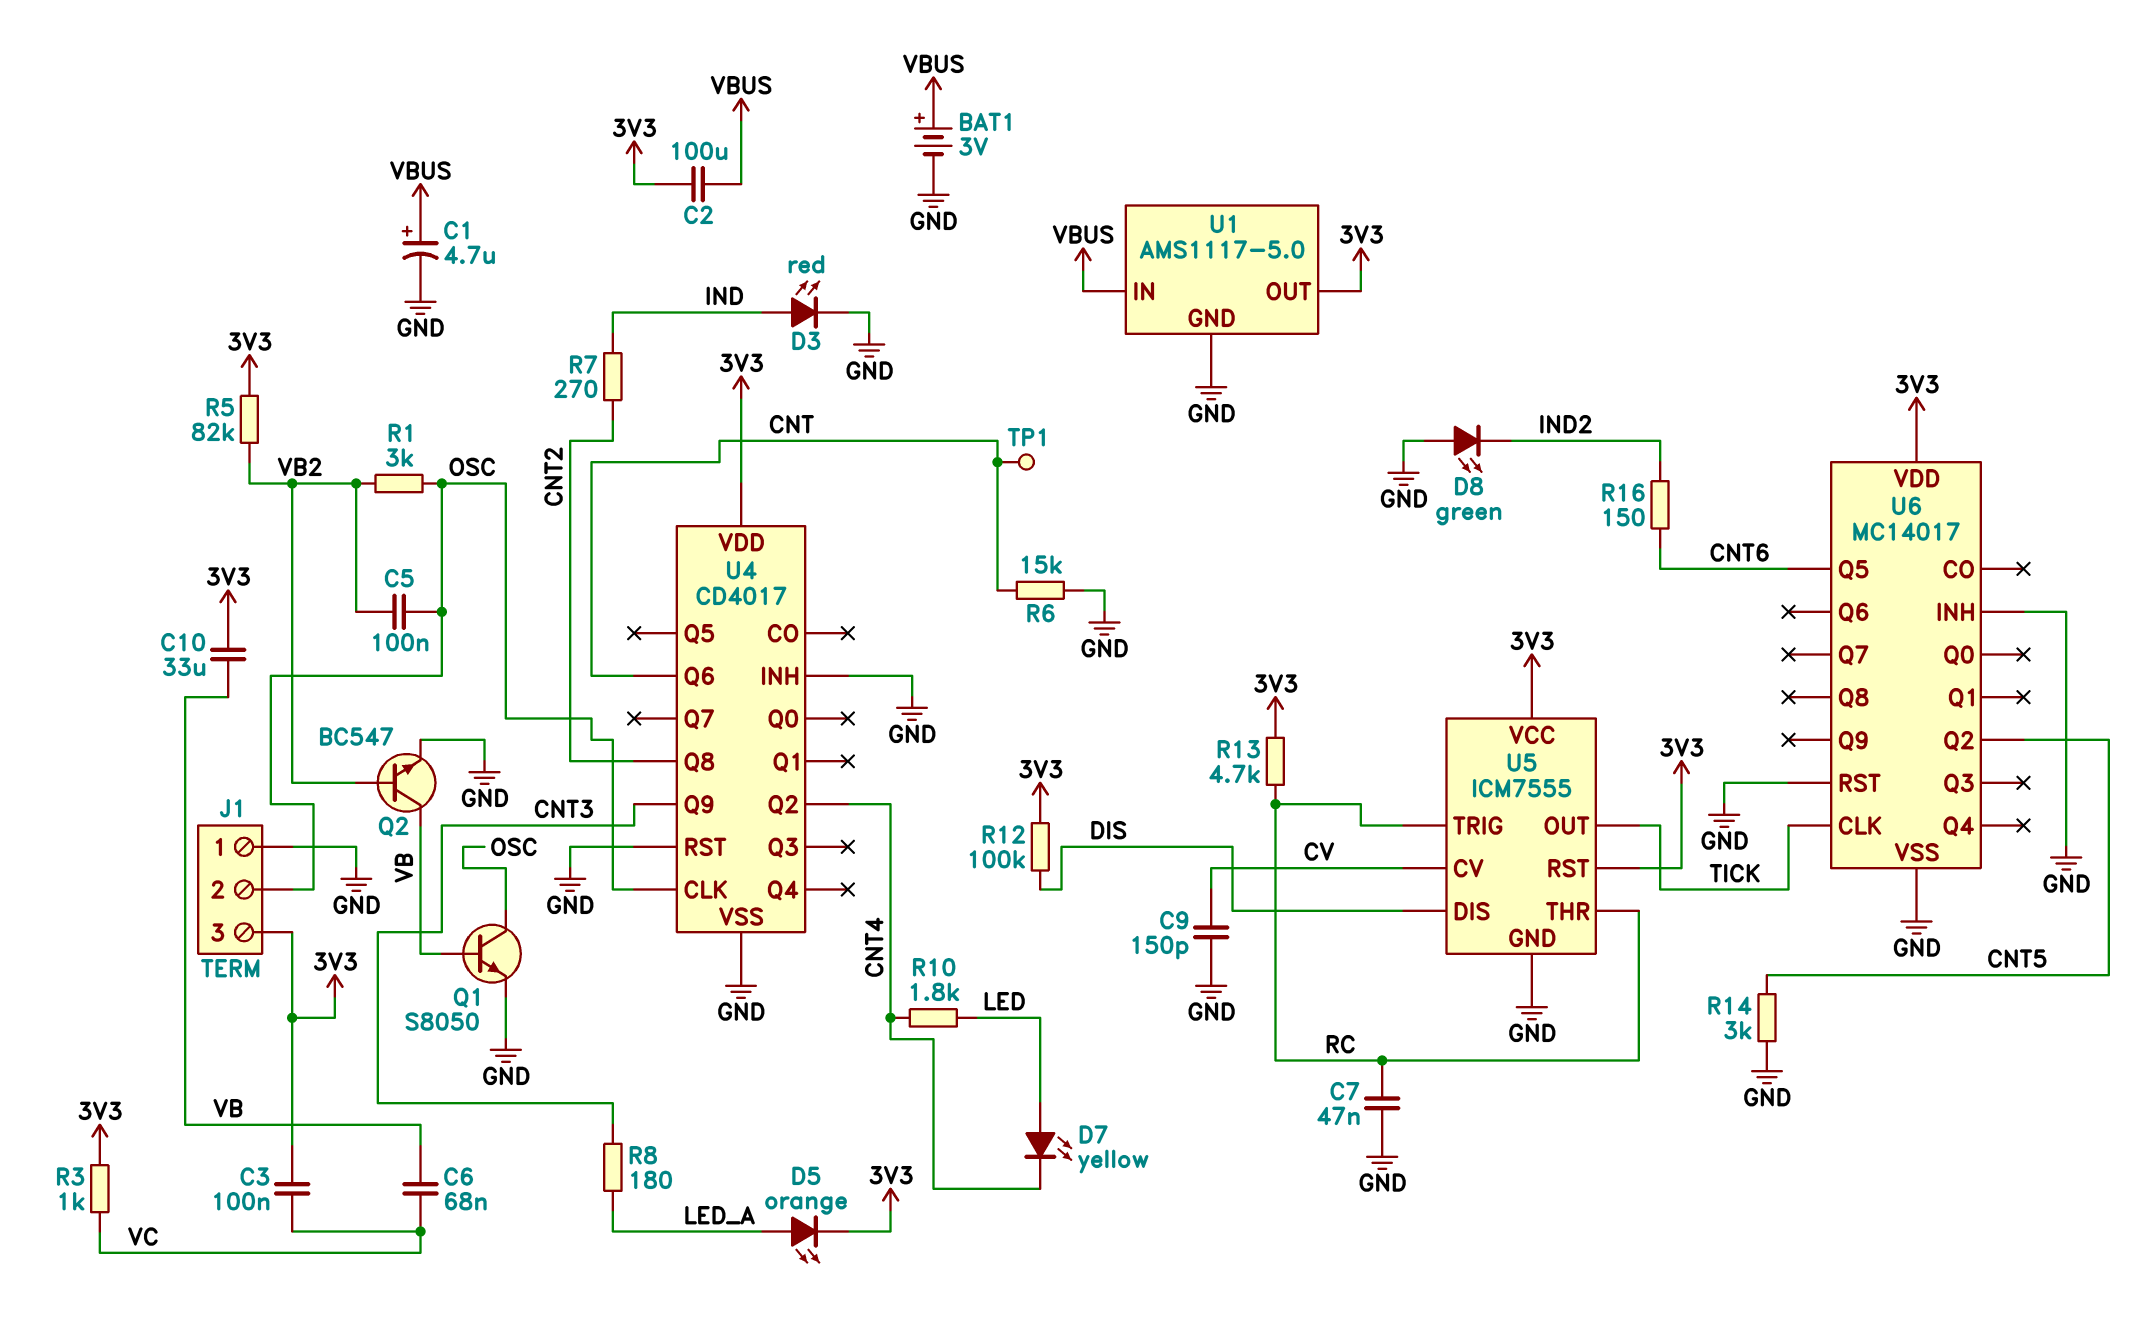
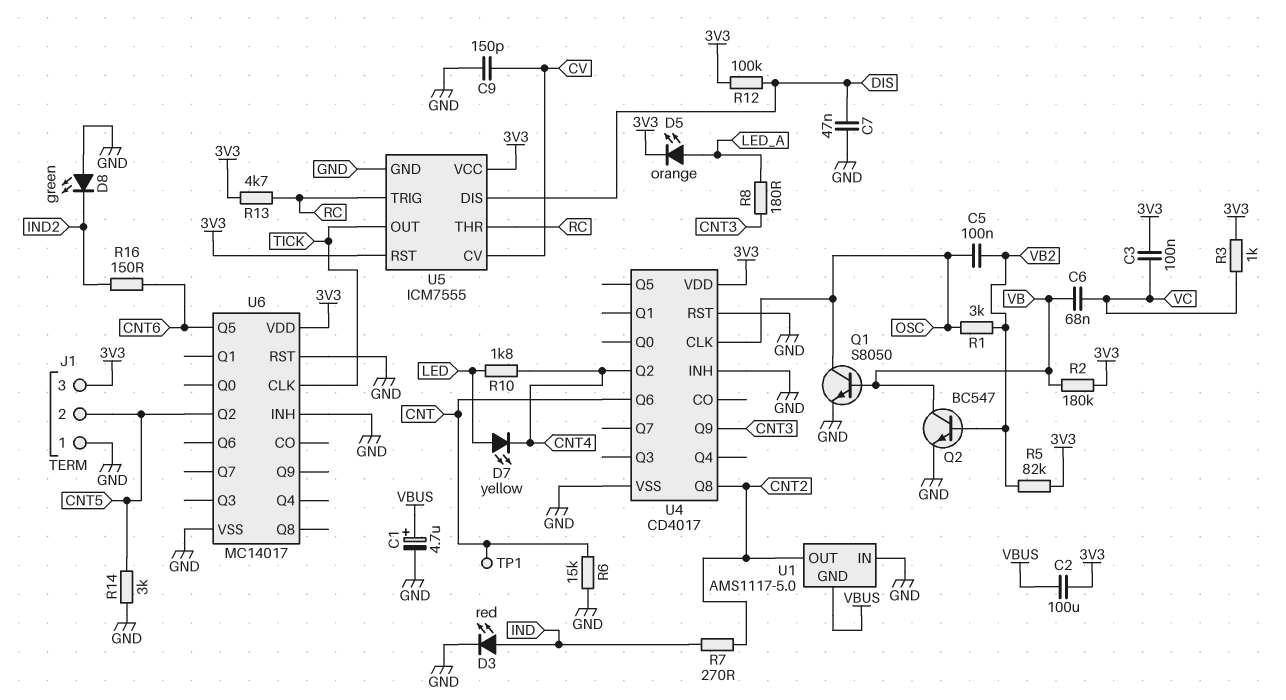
BAT1: 3V (plus VBUS, minus GND) -> none
C7: 47nF (GND, RC) -> 47nF (DIS, GND)
C10: 33uF (3V3, VB) -> none
J1 pin 2: OSC -> CNT5
R2: none -> 180k (3V3, VB)
U1 pin GND: GND -> VBUS
U1 pin IN: VBUS -> GND
U1 pin OUT: 3V3 -> CNT2

